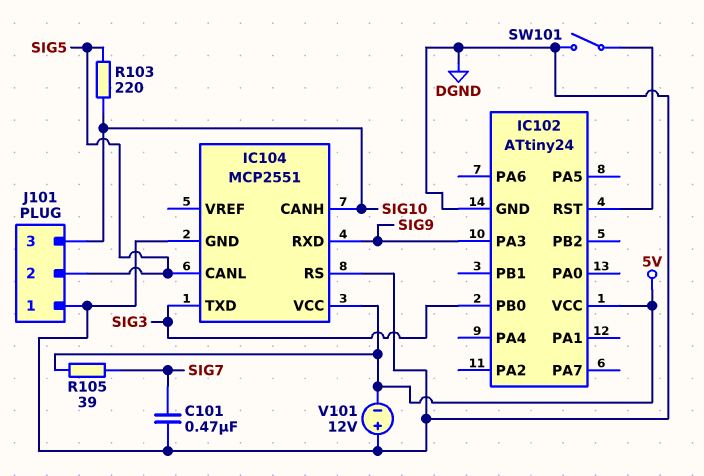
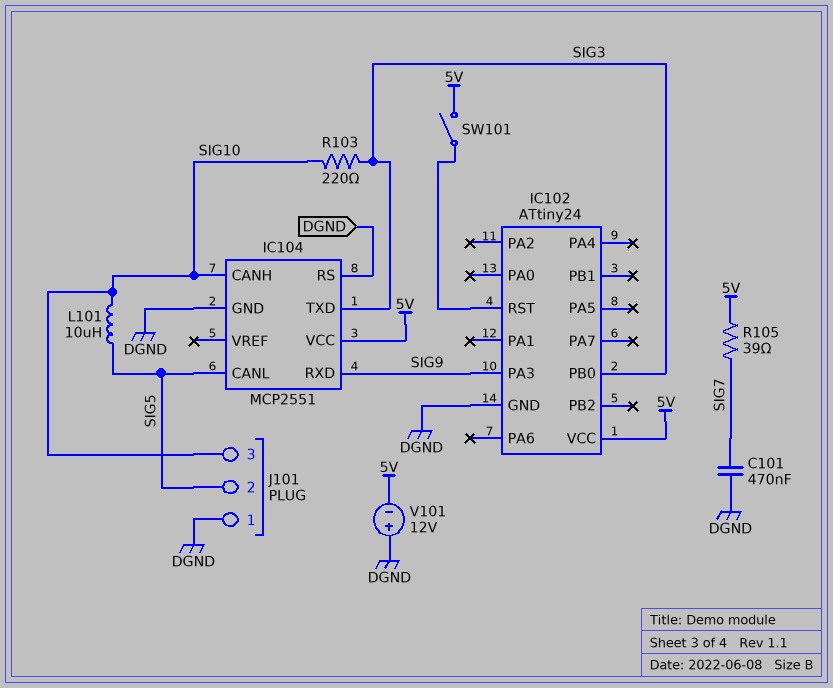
L101: none -> 10uH (SIG5, SIG10)
R103: 220 (SIG5, SIG10) -> 220 (SIG3, SIG10)
SW101: switch (DGND, IC102/RST) -> switch (5V, IC102/RST)

